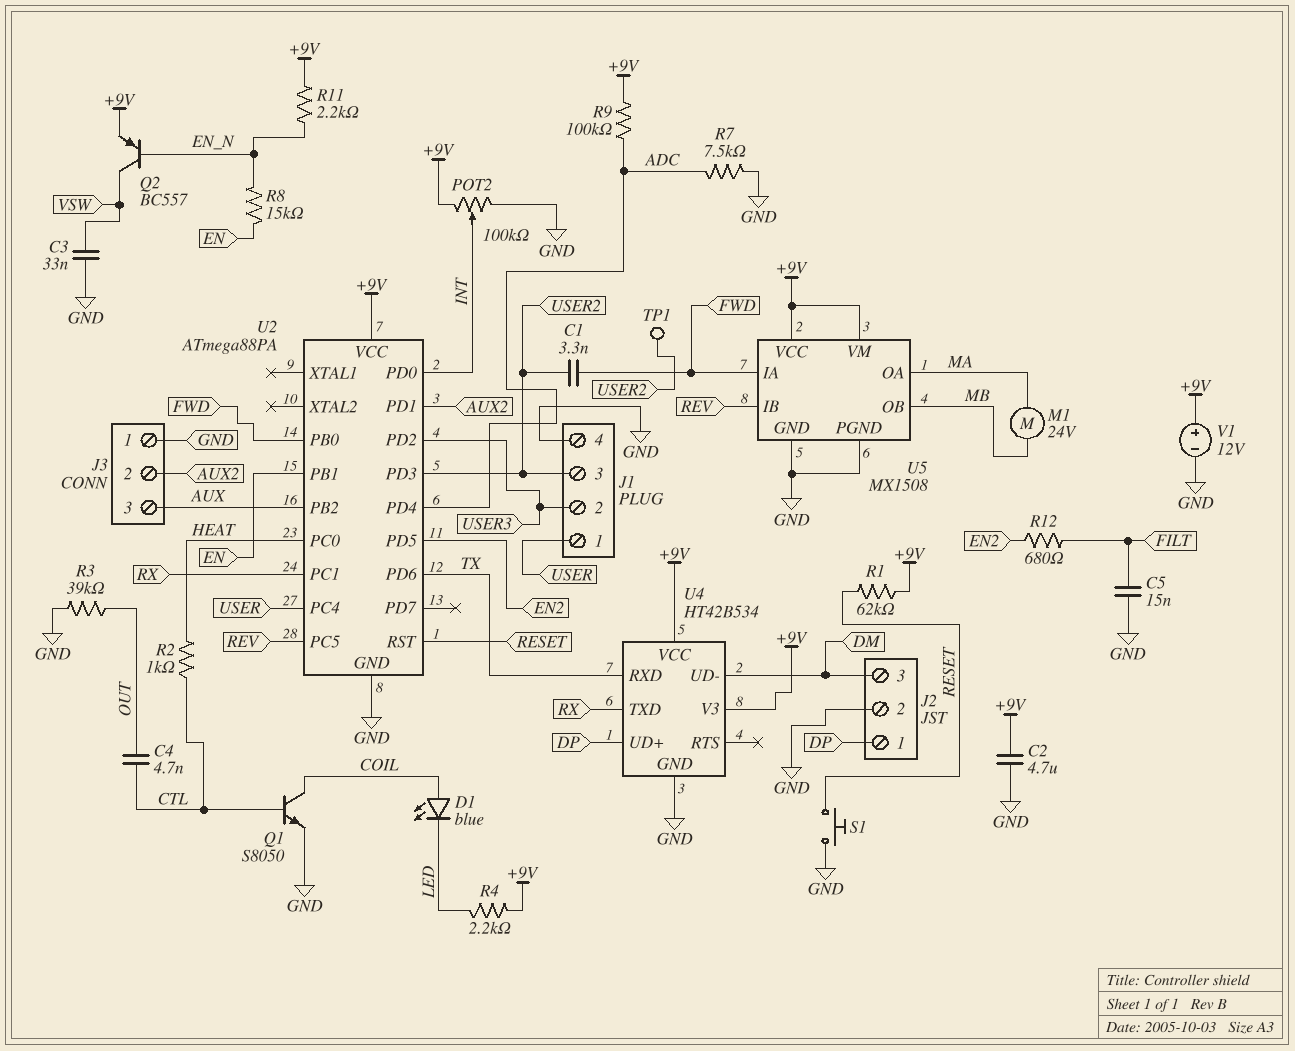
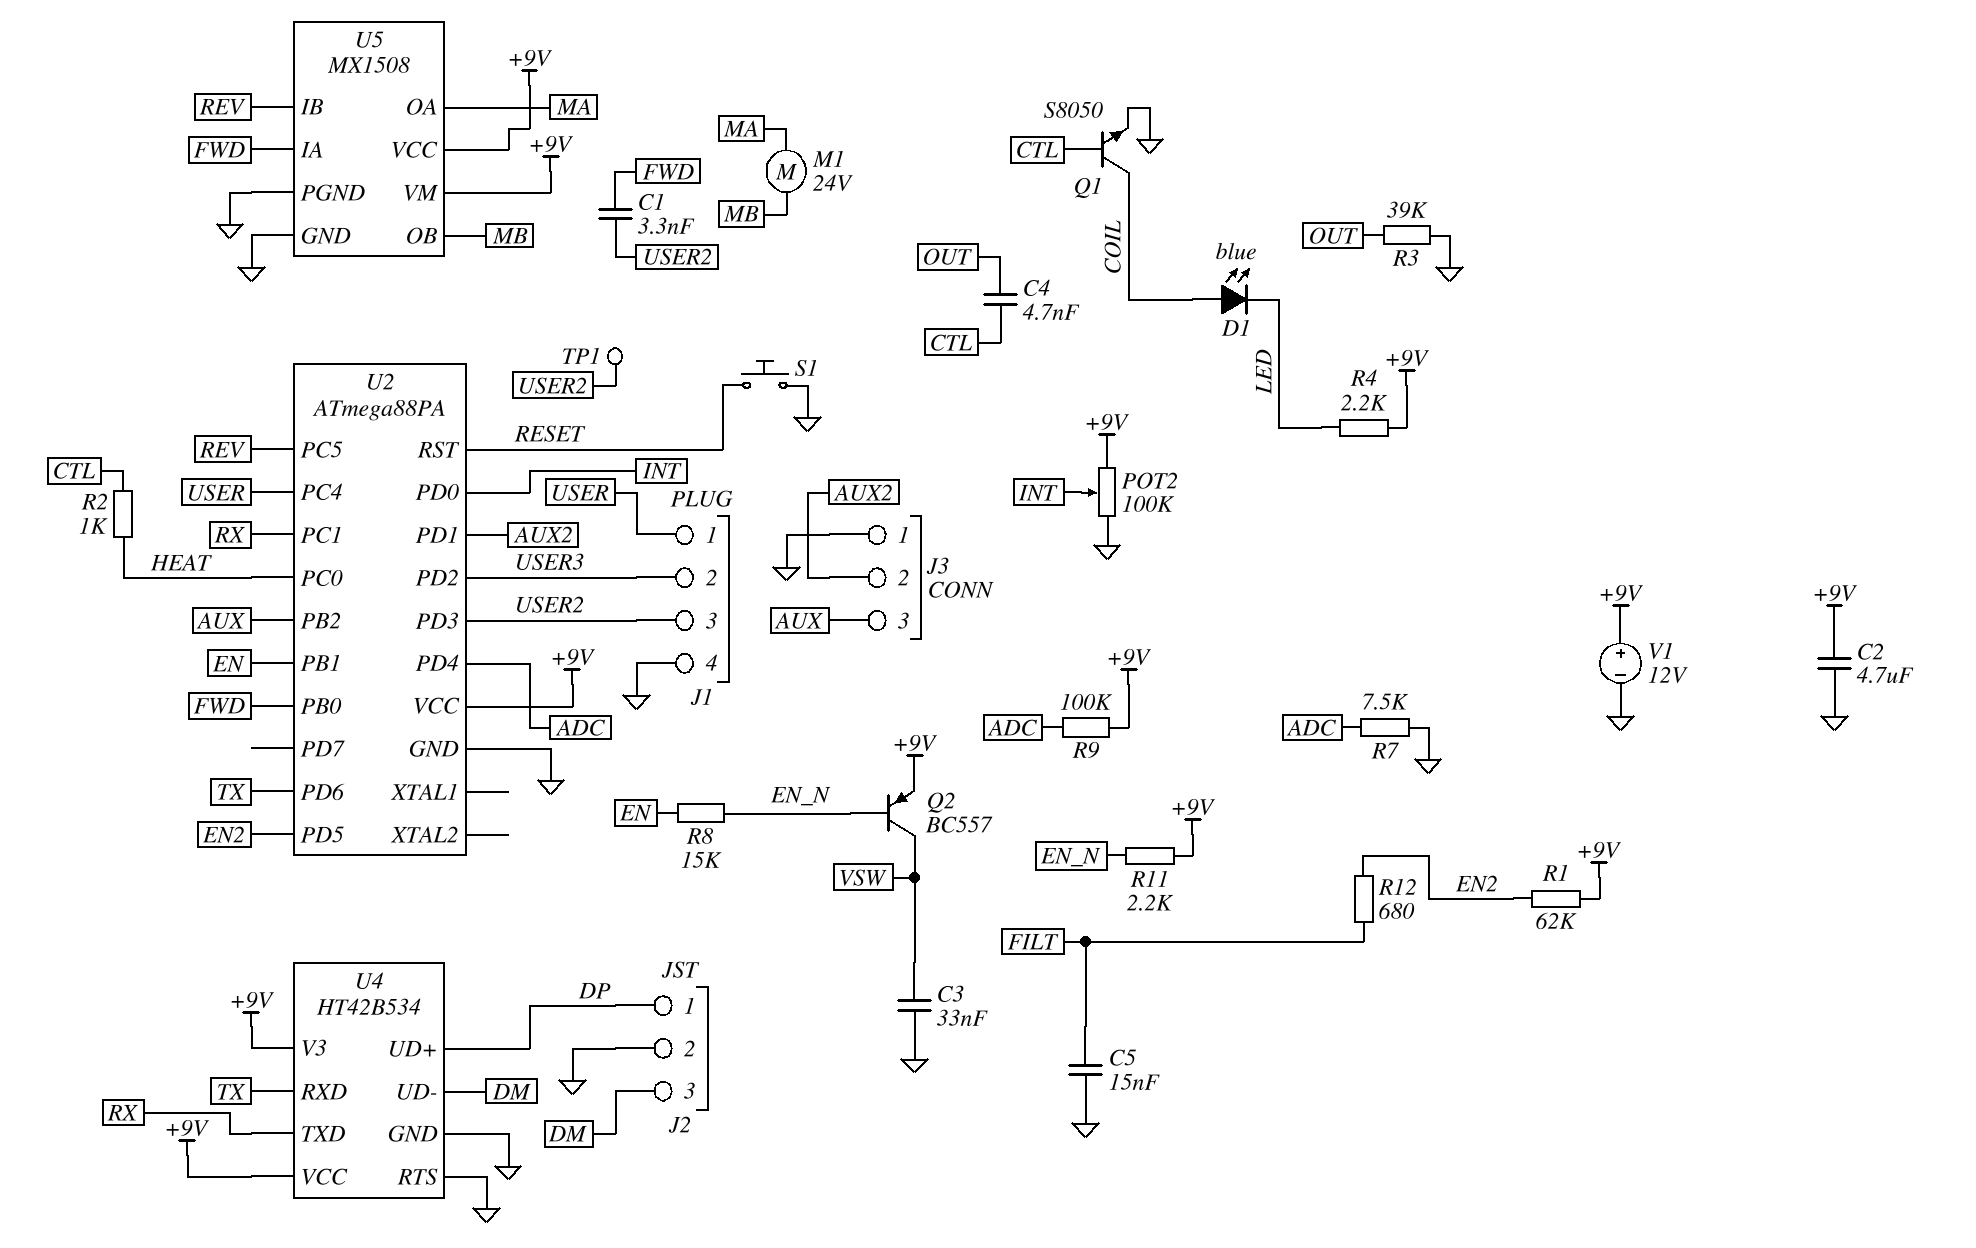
R1: 62k (+9V, RESET) -> 62k (+9V, EN2)
U4 pin RTS: none -> GND

